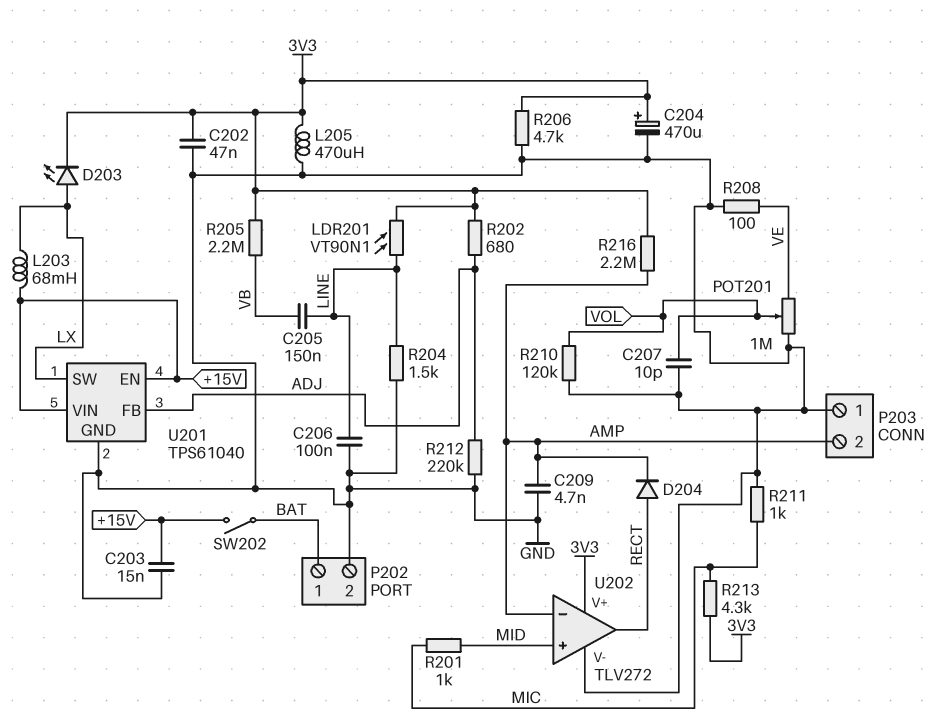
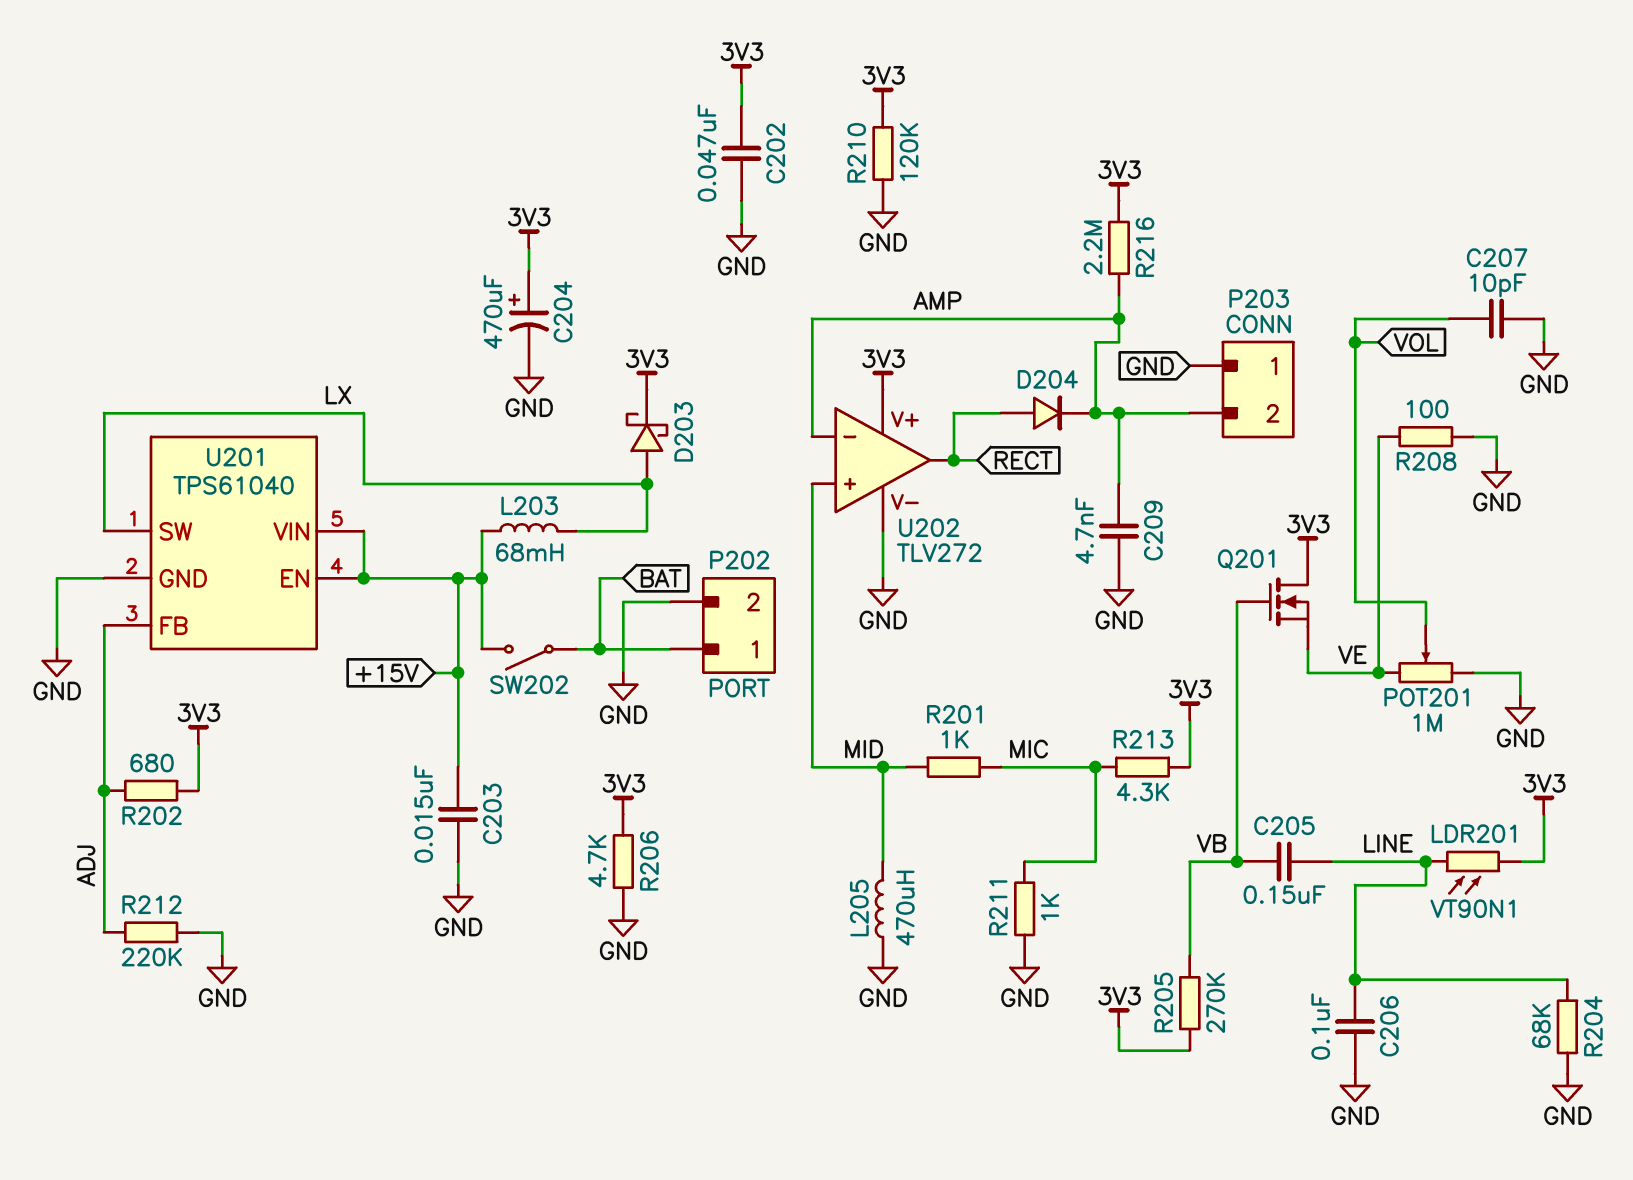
D203: LED (A LX, K 3V3) -> schottky (A LX, K 3V3)
L205: 470uH (3V3, GND) -> 470uH (GND, MID)
Q201: none -> NMOS (G VB, D 3V3, S VE)
R204: 1.5k (GND, LINE) -> 68k (GND, LINE)
R205: 2.2M (3V3, VB) -> 270k (3V3, VB)
R210: 120k (GND, VOL) -> 120k (3V3, GND)

